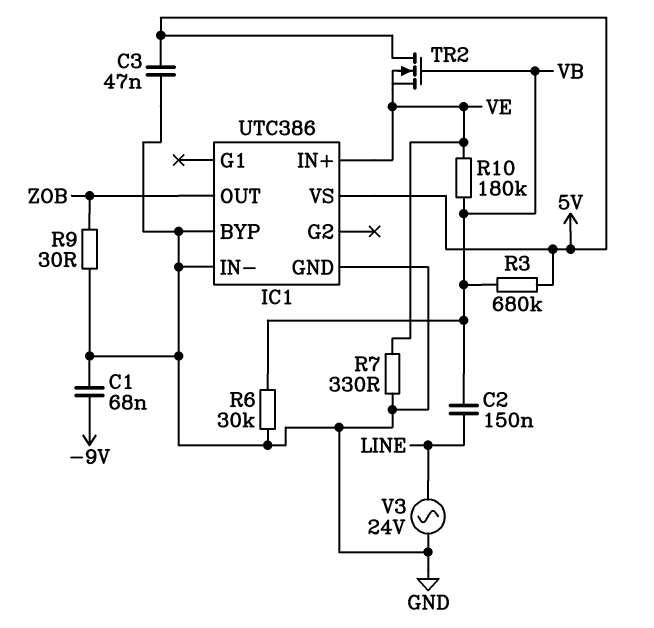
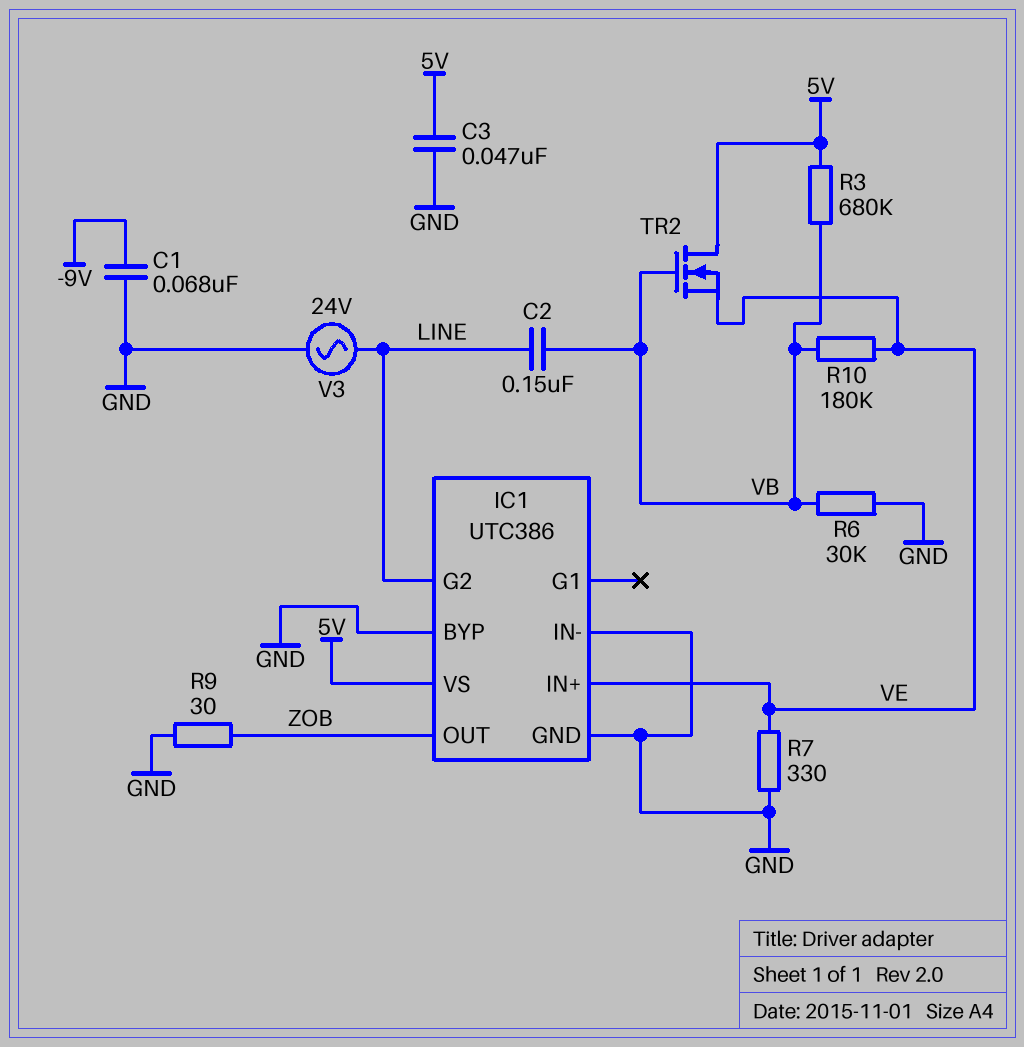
IC1 pin G2: none -> LINE

